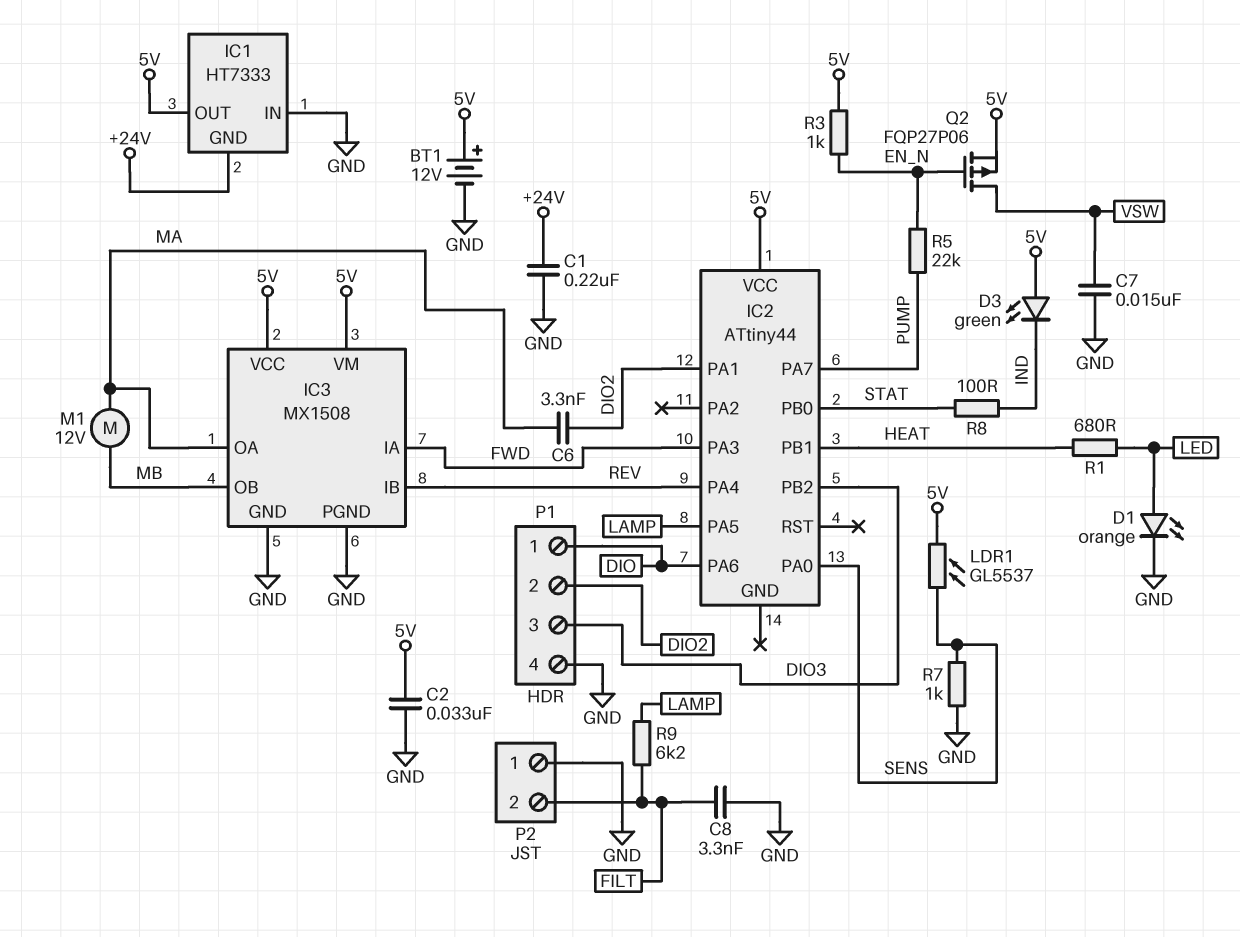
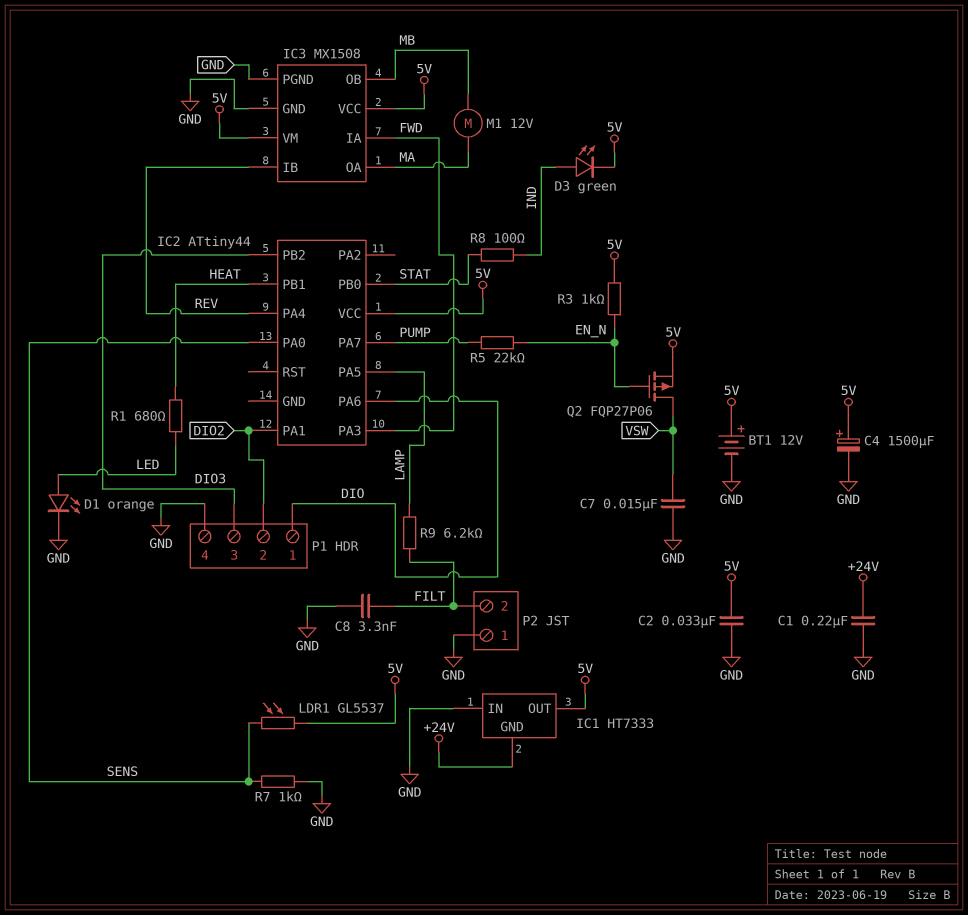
C4: none -> 1500uF (plus 5V, minus GND)
C6: 3.3nF (DIO2, MA) -> none
D3: LED green (A 5V, K IND) -> LED green (A IND, K 5V)

